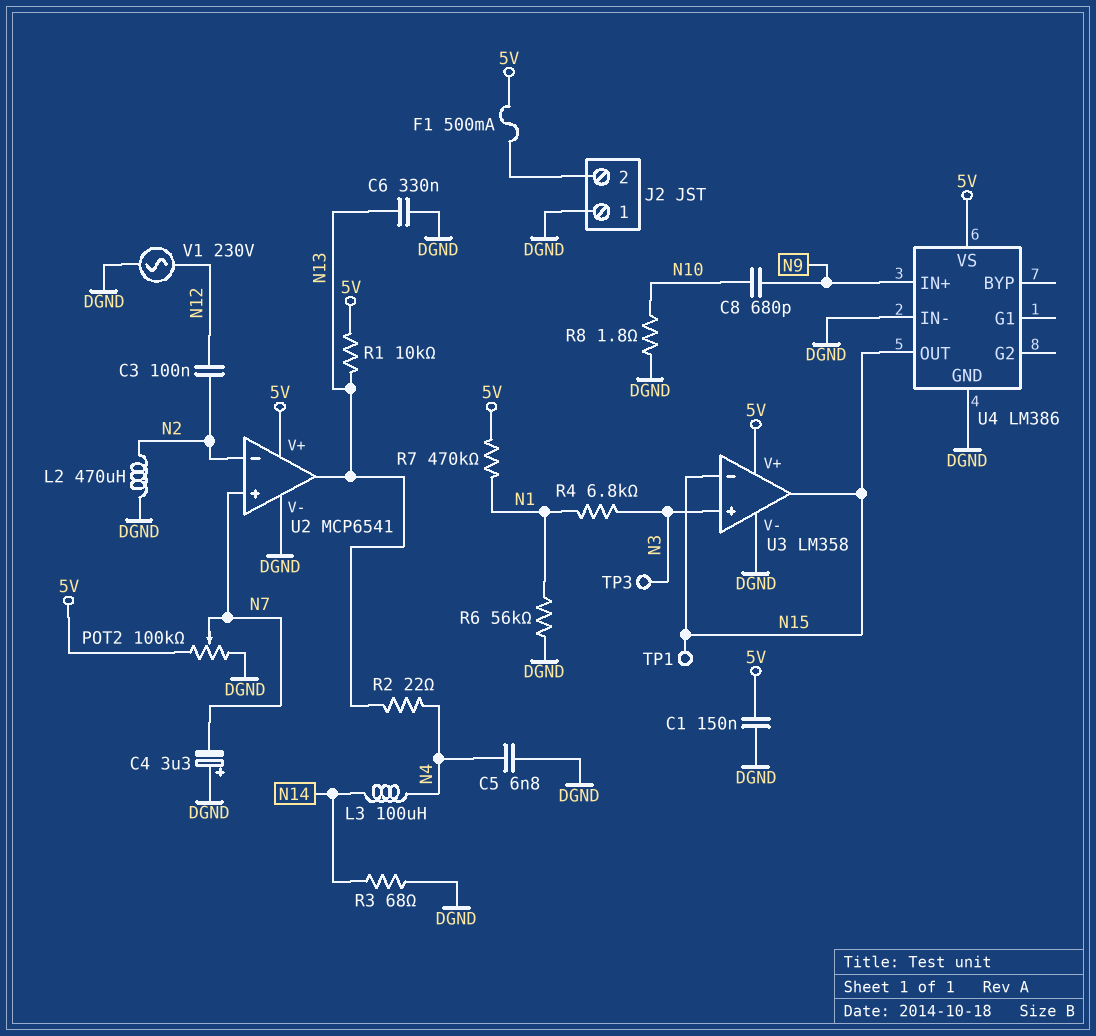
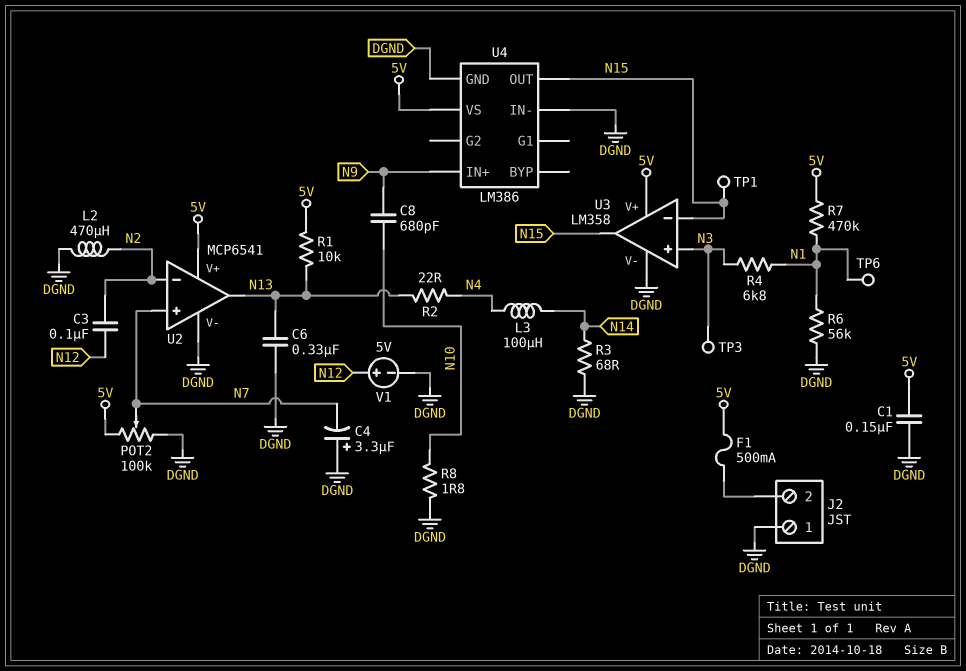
C5: 6.8nF (DGND, N4) -> none
TP6: none -> test point (N1)
V1: AC 230V (DGND, N12) -> 5V (plus N12, minus DGND)

